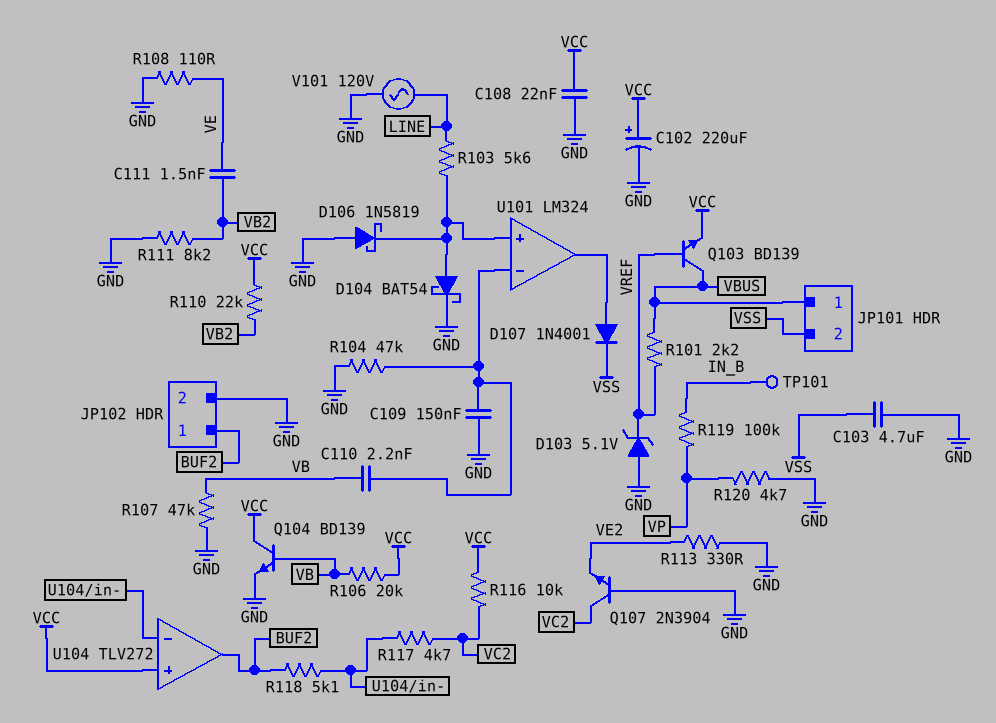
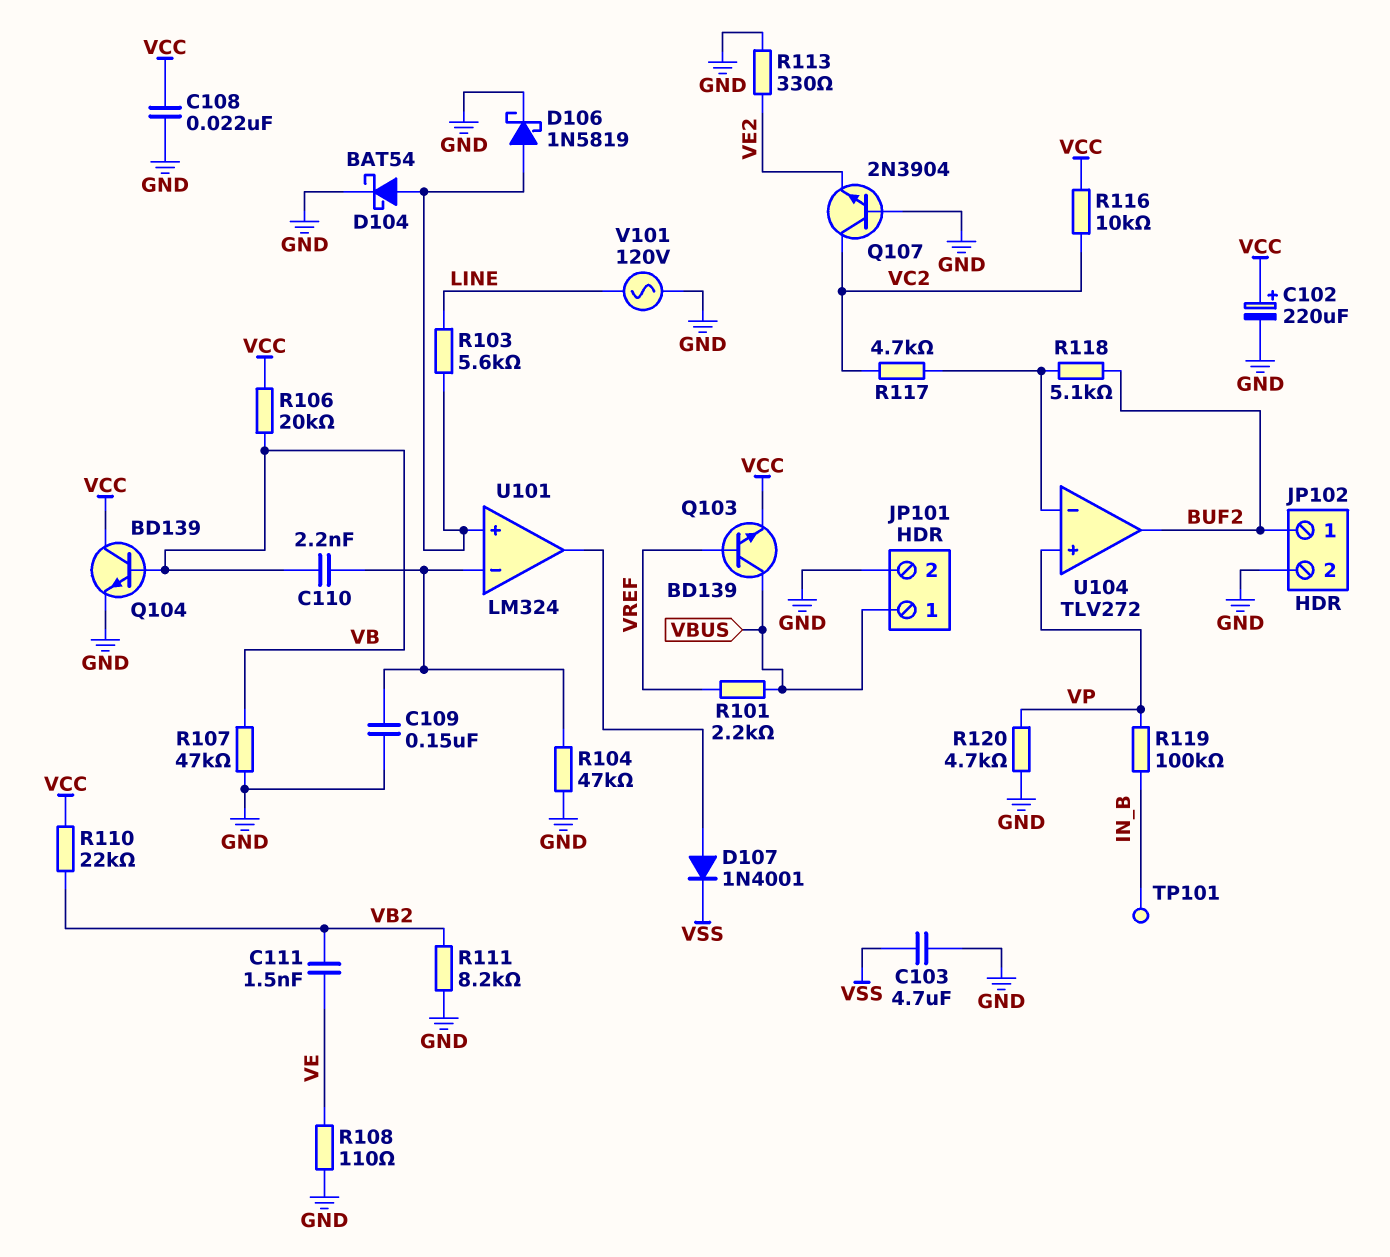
D103: zener 5.1V (A GND, K VREF) -> none
D106: schottky 1N5819 (A GND, K U101/in+) -> schottky 1N5819 (A U101/in+, K GND)
JP101 pin 2: VSS -> GND
U104 pin in+: VCC -> VP

